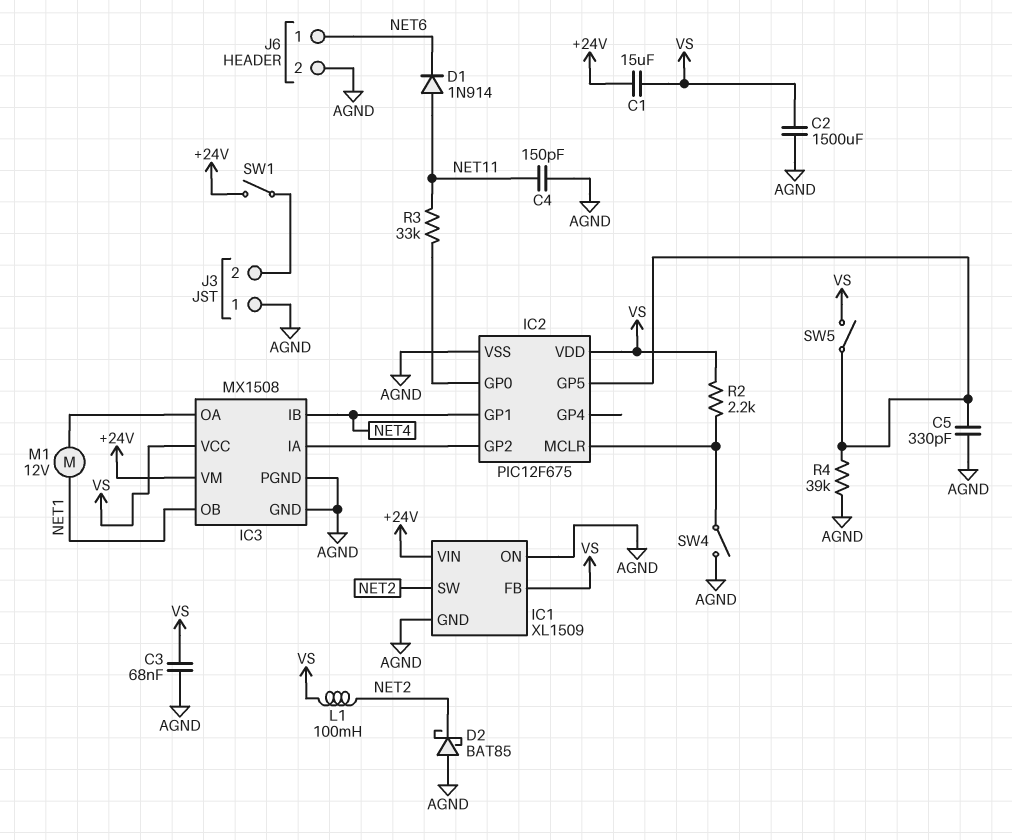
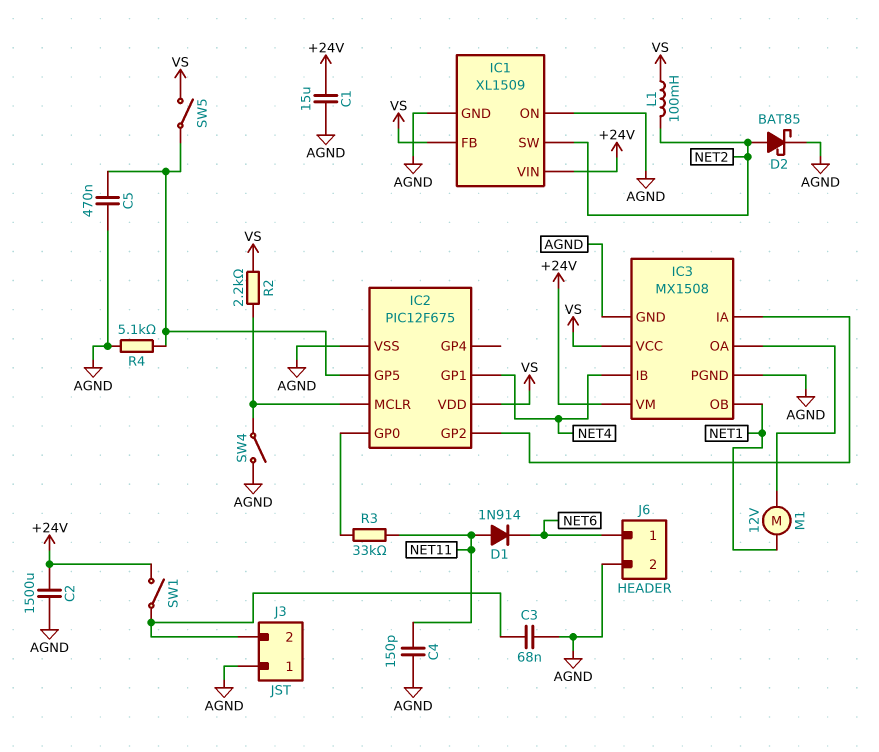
C1: 15uF (+24V, VS) -> 15uF (+24V, AGND)
C2: 1500uF (AGND, VS) -> 1500uF (+24V, AGND)
C3: 68nF (AGND, VS) -> 68nF (AGND, J3/2)
C5: 330pF (AGND, IC2/GP5) -> 470nF (AGND, IC2/GP5)
D2: schottky BAT85 (A AGND, K NET2) -> schottky BAT85 (A NET2, K AGND)
R4: 39k (AGND, IC2/GP5) -> 5.1k (AGND, IC2/GP5)

